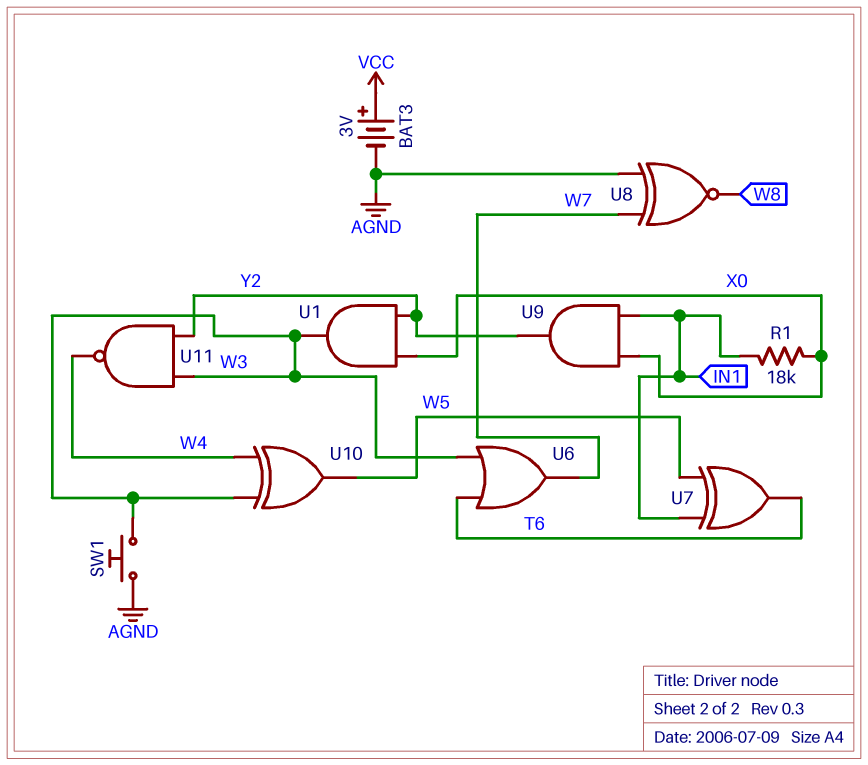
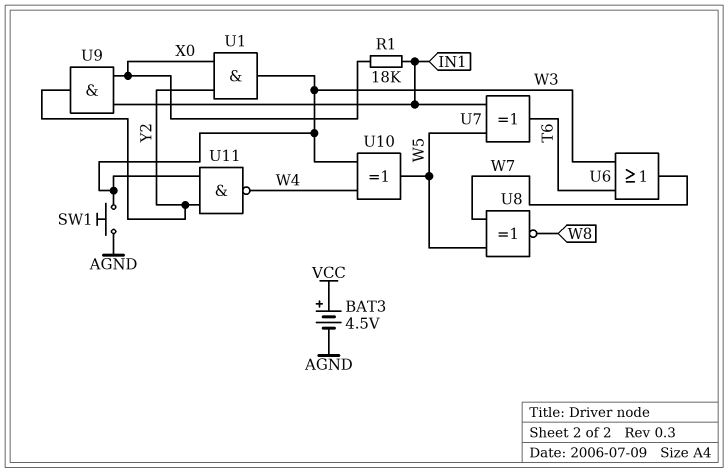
BAT3: 3V (plus VCC, minus AGND) -> 4.5V (plus VCC, minus AGND)
U8: XNOR (in AGND, in W7, out W8) -> XNOR (in W5, in W7, out W8)

